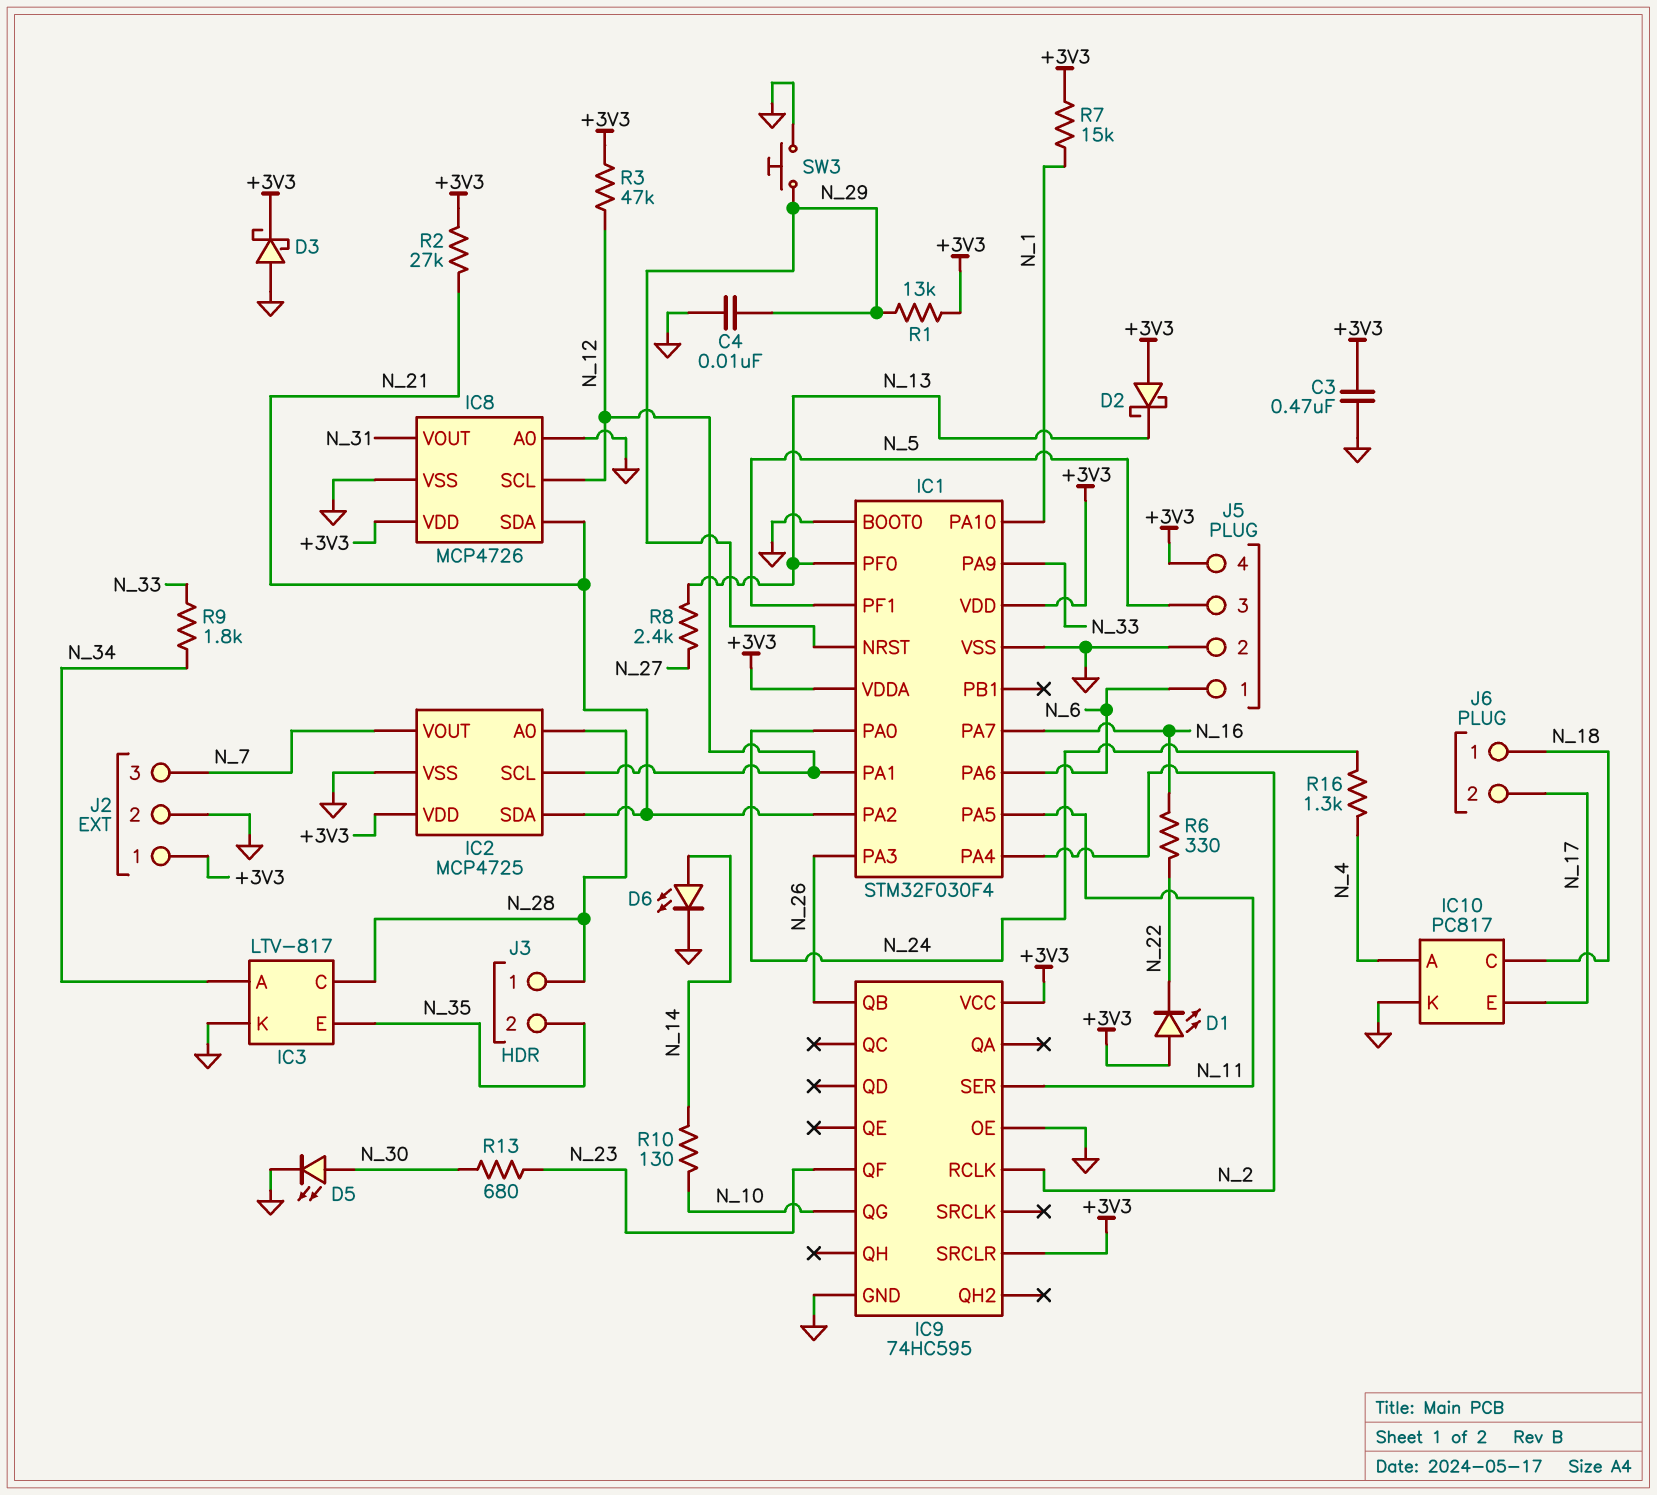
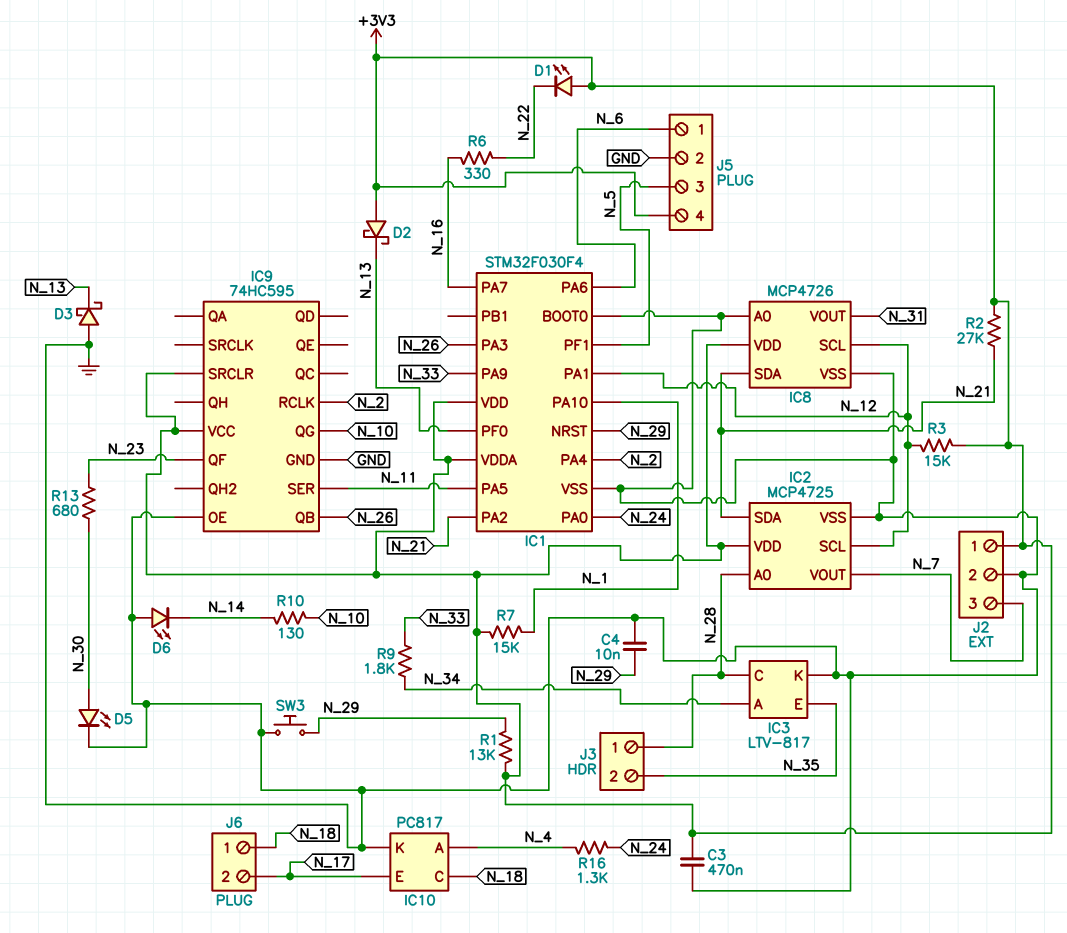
D3: schottky (A GND, K +3V3) -> schottky (A GND, K N_13)
D6: LED (A N_14, K GND) -> LED (A GND, K N_14)
R3: 47k (+3V3, N_12) -> 15k (+3V3, N_12)
R8: 2.4k (N_13, N_27) -> none

